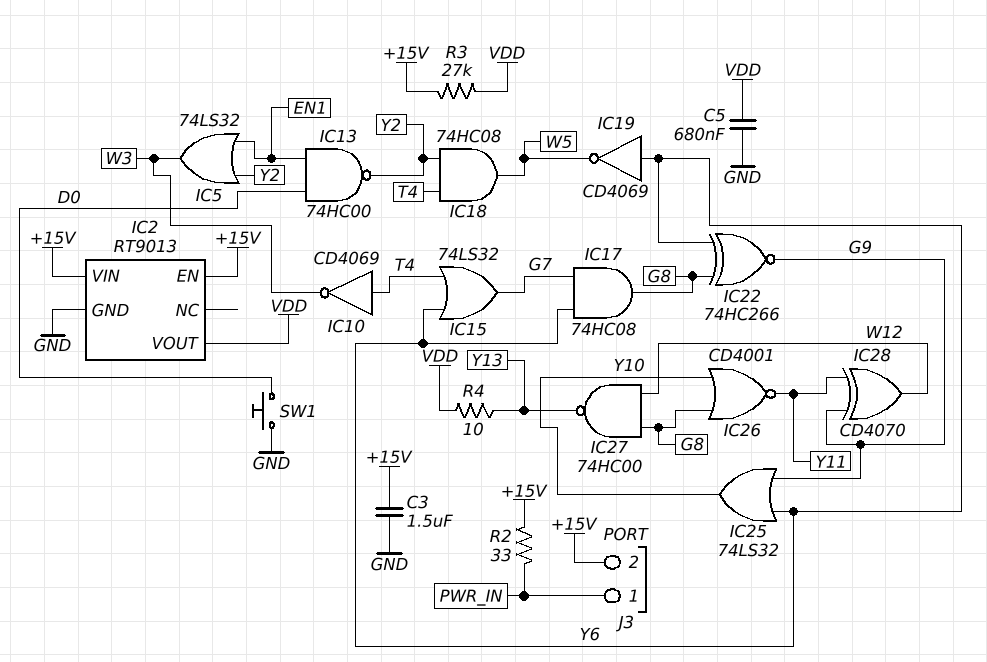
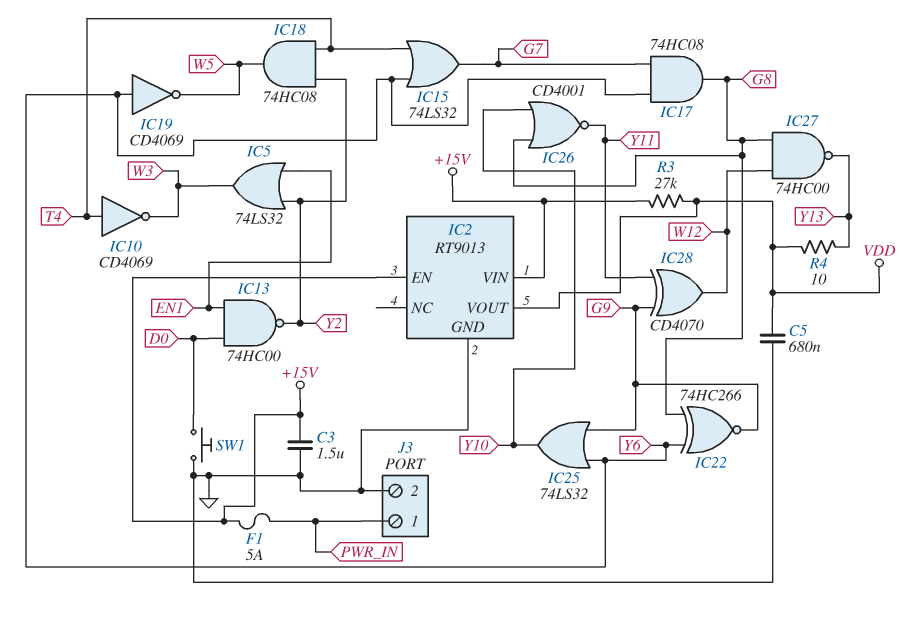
F1: none -> 5A (+15V, PWR_IN)
J3 pin 2: +15V -> GND
R2: 33 (+15V, PWR_IN) -> none

